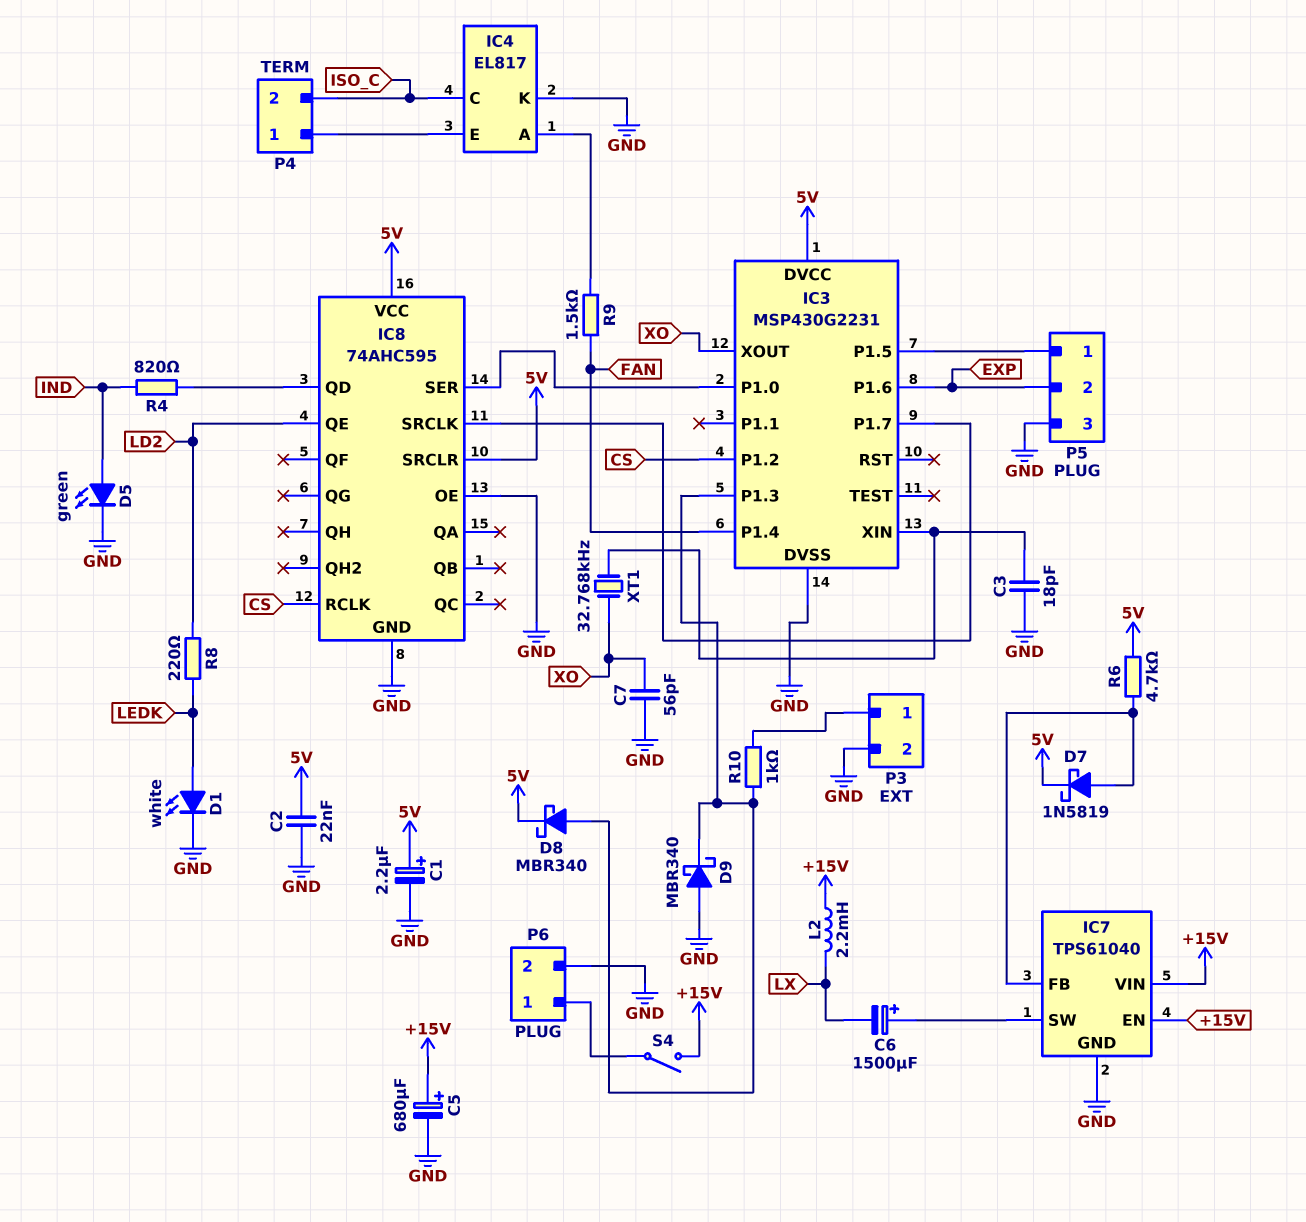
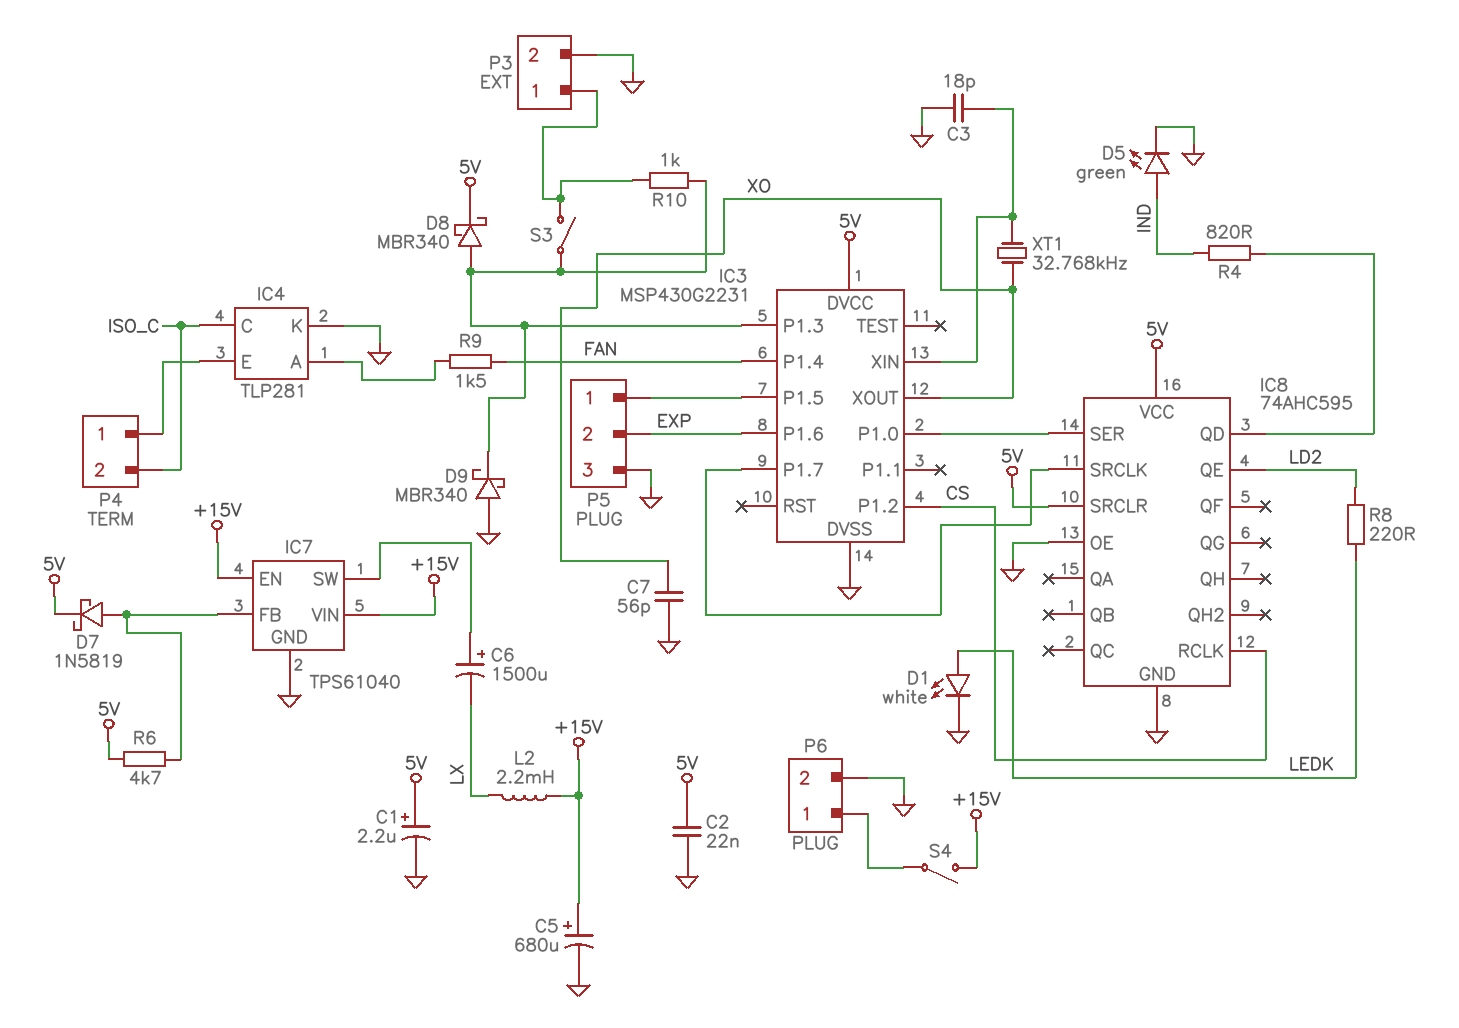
IC4: EL817 -> TLP281
S3: none -> switch (IC3/P1.3, P3/1)

